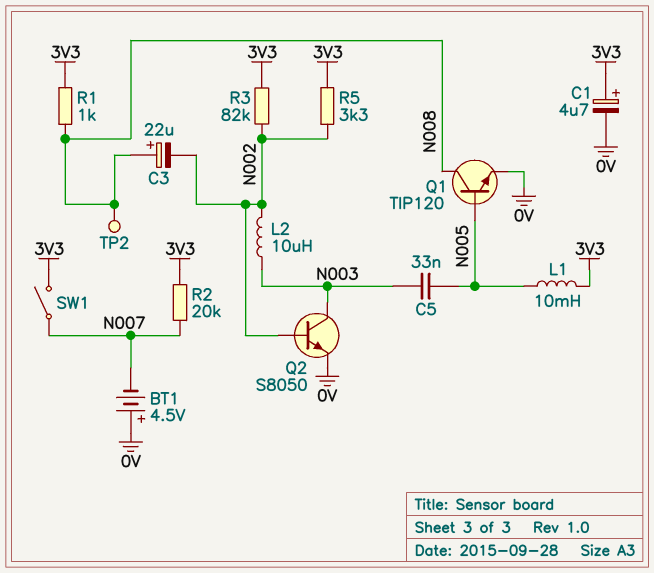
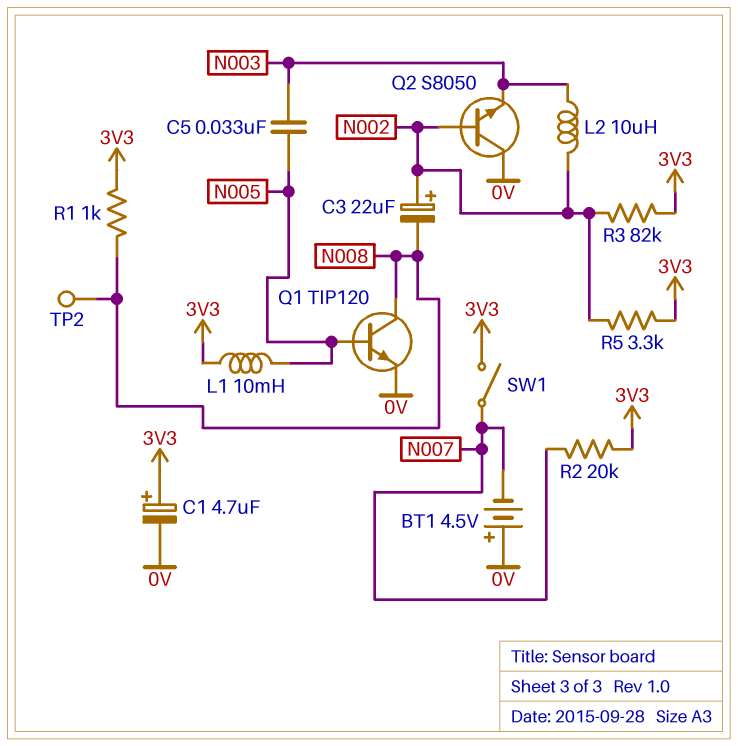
C3: 22uF (plus N008, minus N002) -> 22uF (plus N002, minus N008)
Q2: NPN S8050 (B N002, C N003, E 0V) -> NPN S8050 (B N002, C 0V, E N003)

